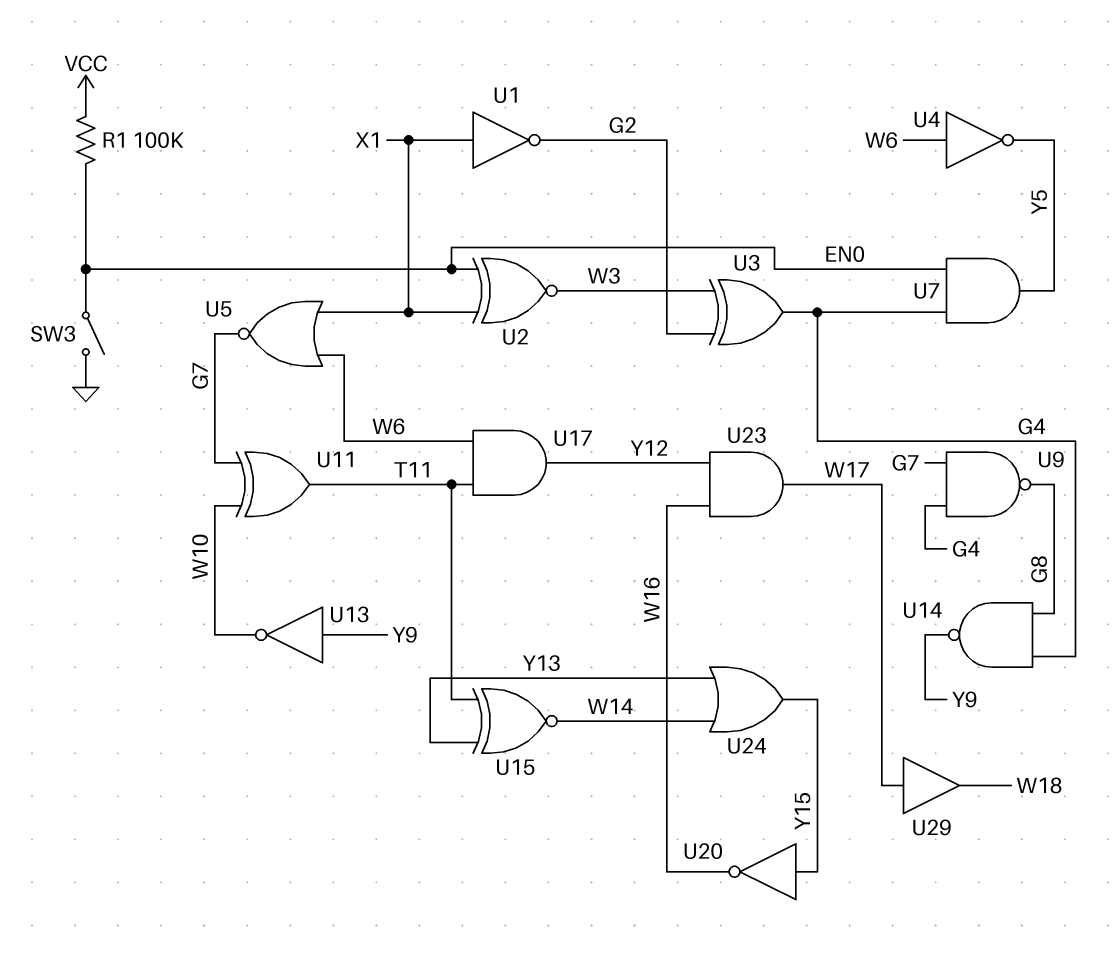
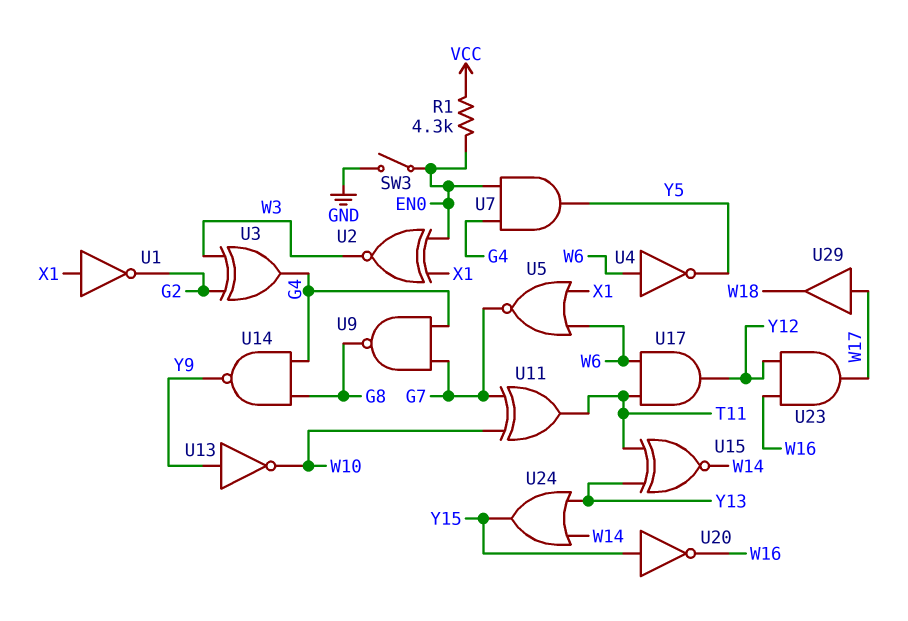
R1: 100k (EN0, VCC) -> 4.3k (EN0, VCC)

